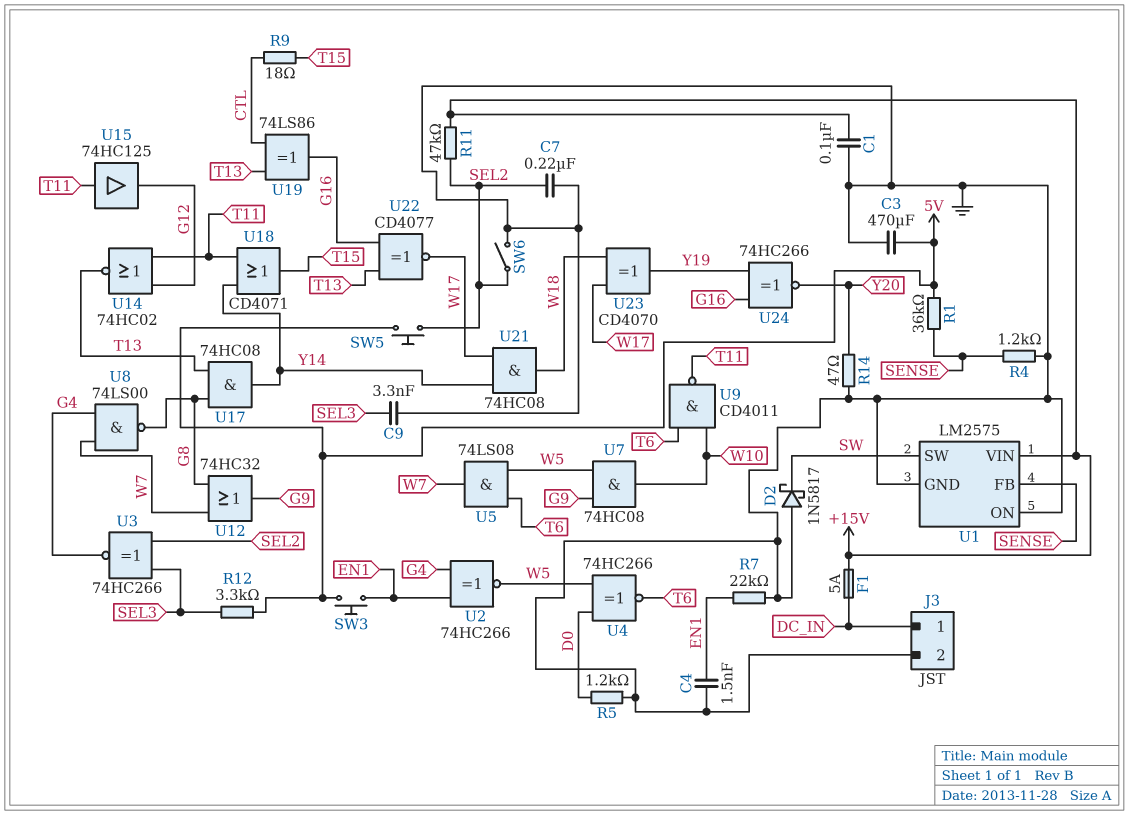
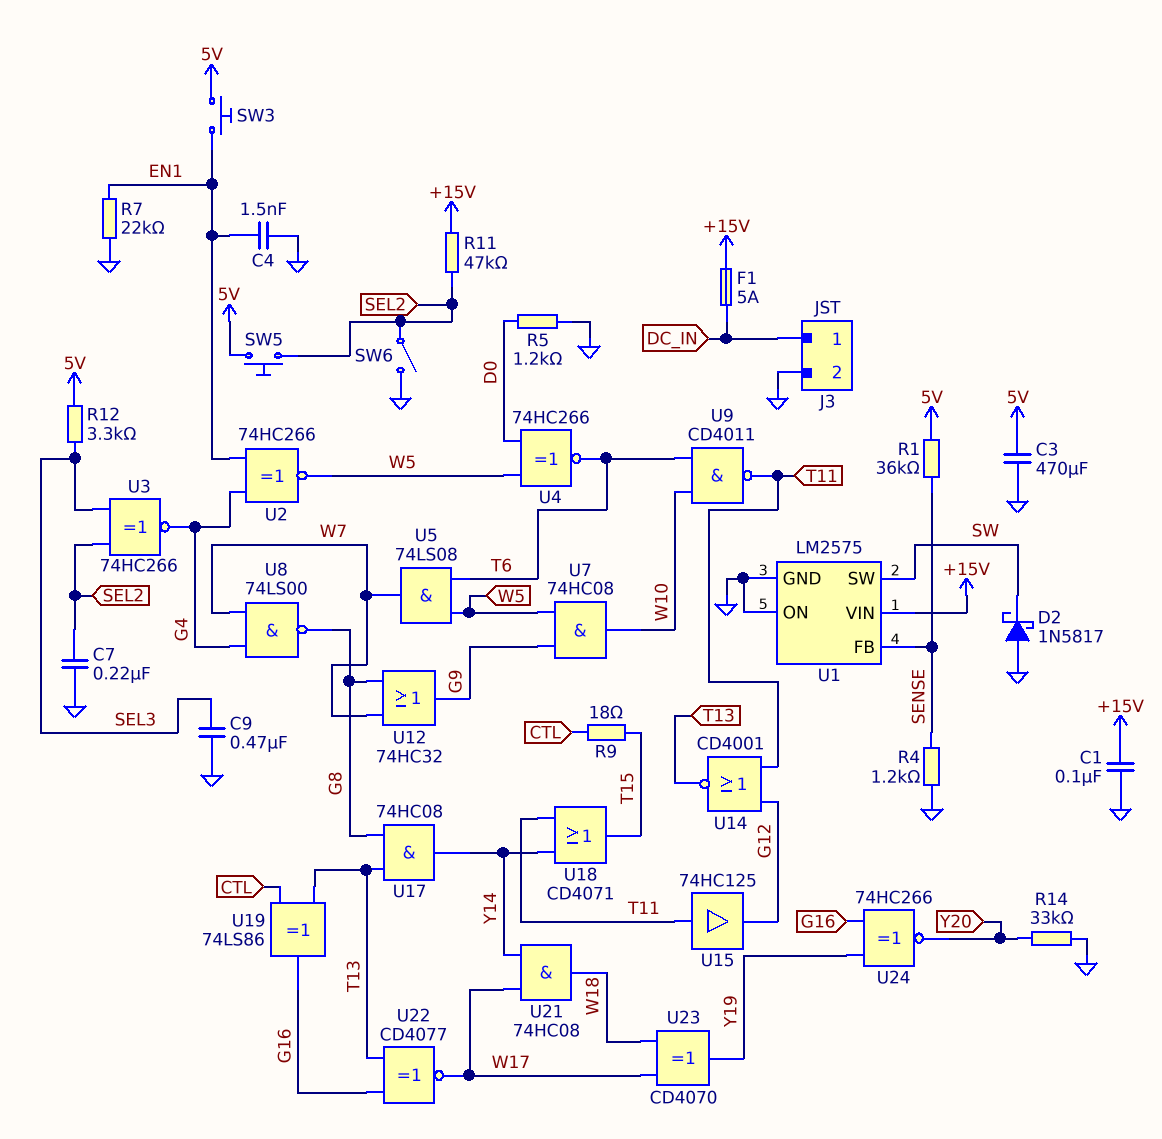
C9: 3.3nF (GND, SEL3) -> 470nF (GND, SEL3)
R14: 47 (GND, Y20) -> 33k (GND, Y20)
U14: NOR 74HC02 (in G12, in T11, out T13) -> NOR CD4001 (in G12, in T11, out T13)

